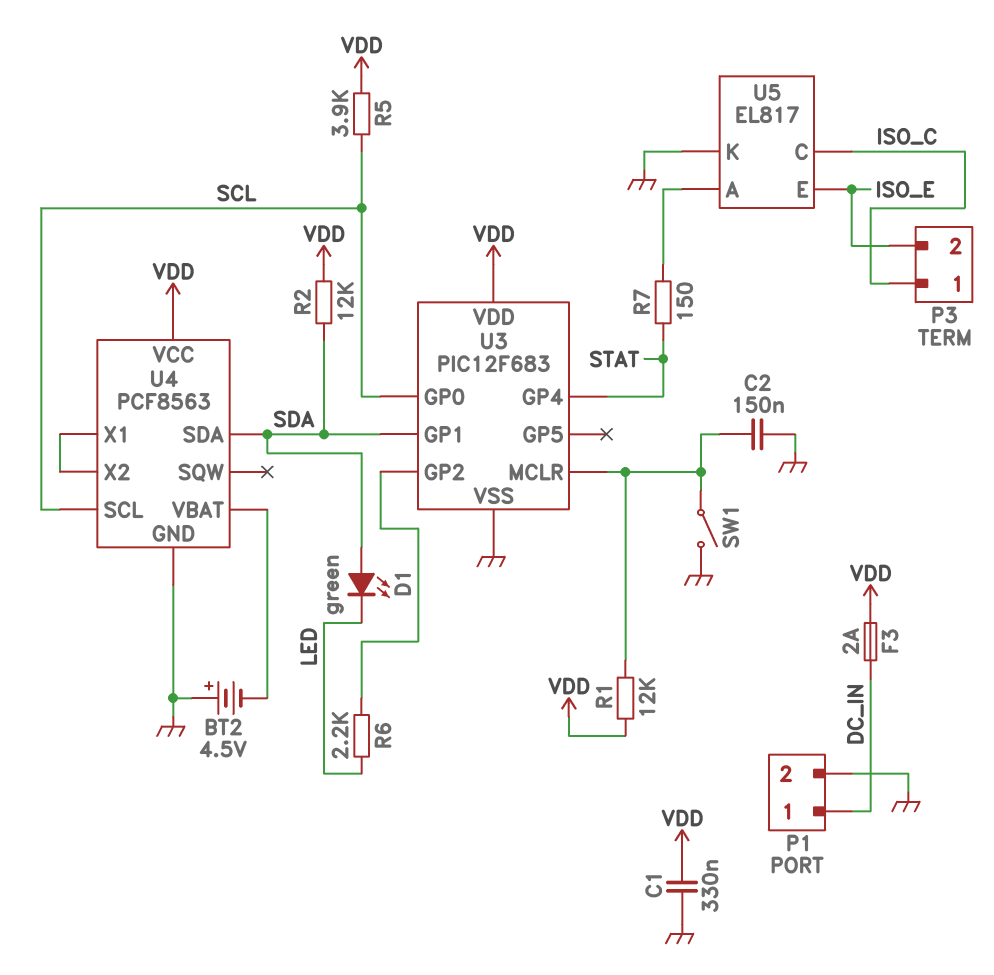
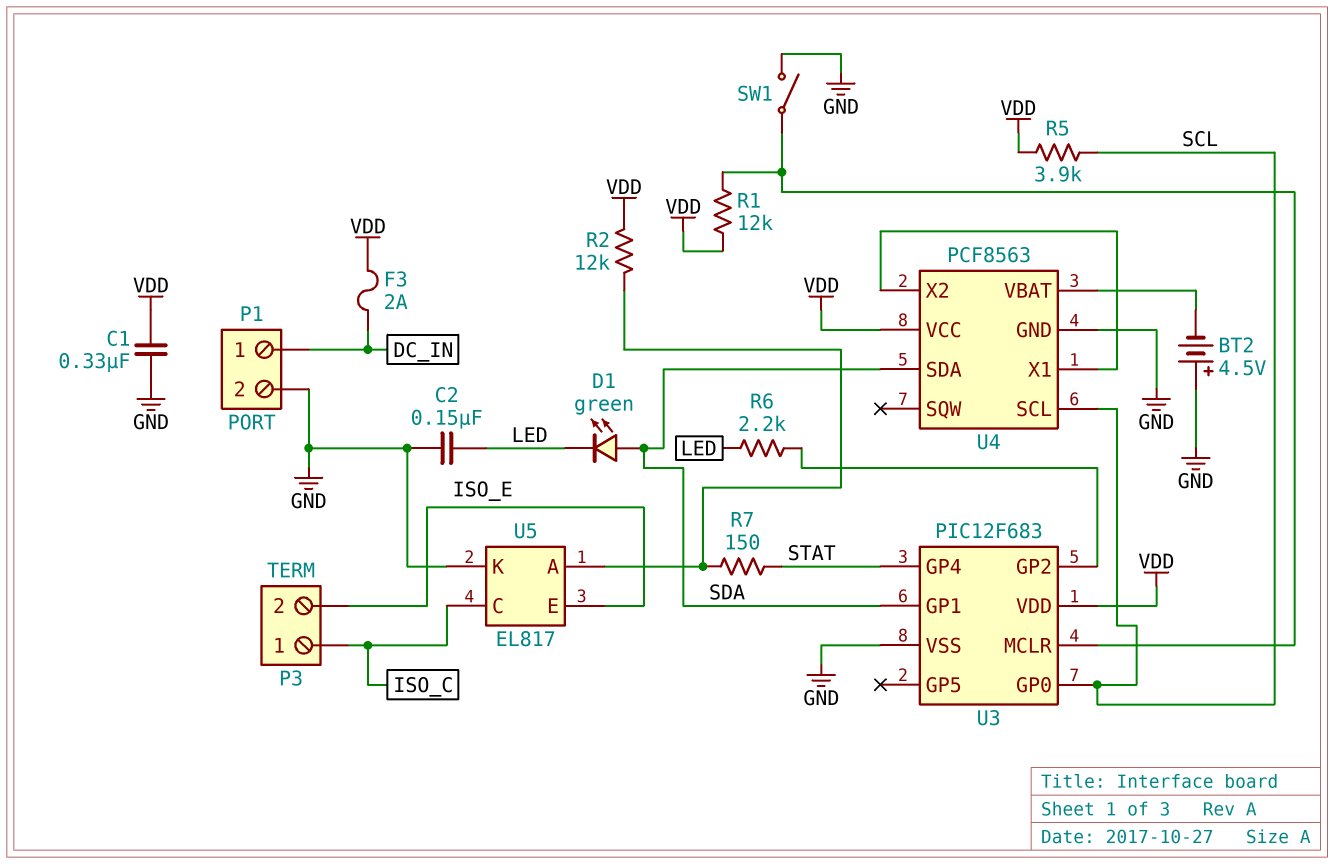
C2: 150nF (GND, U3/MCLR) -> 150nF (GND, LED)
R2: 12k (SDA, VDD) -> 12k (U5/A, VDD)

